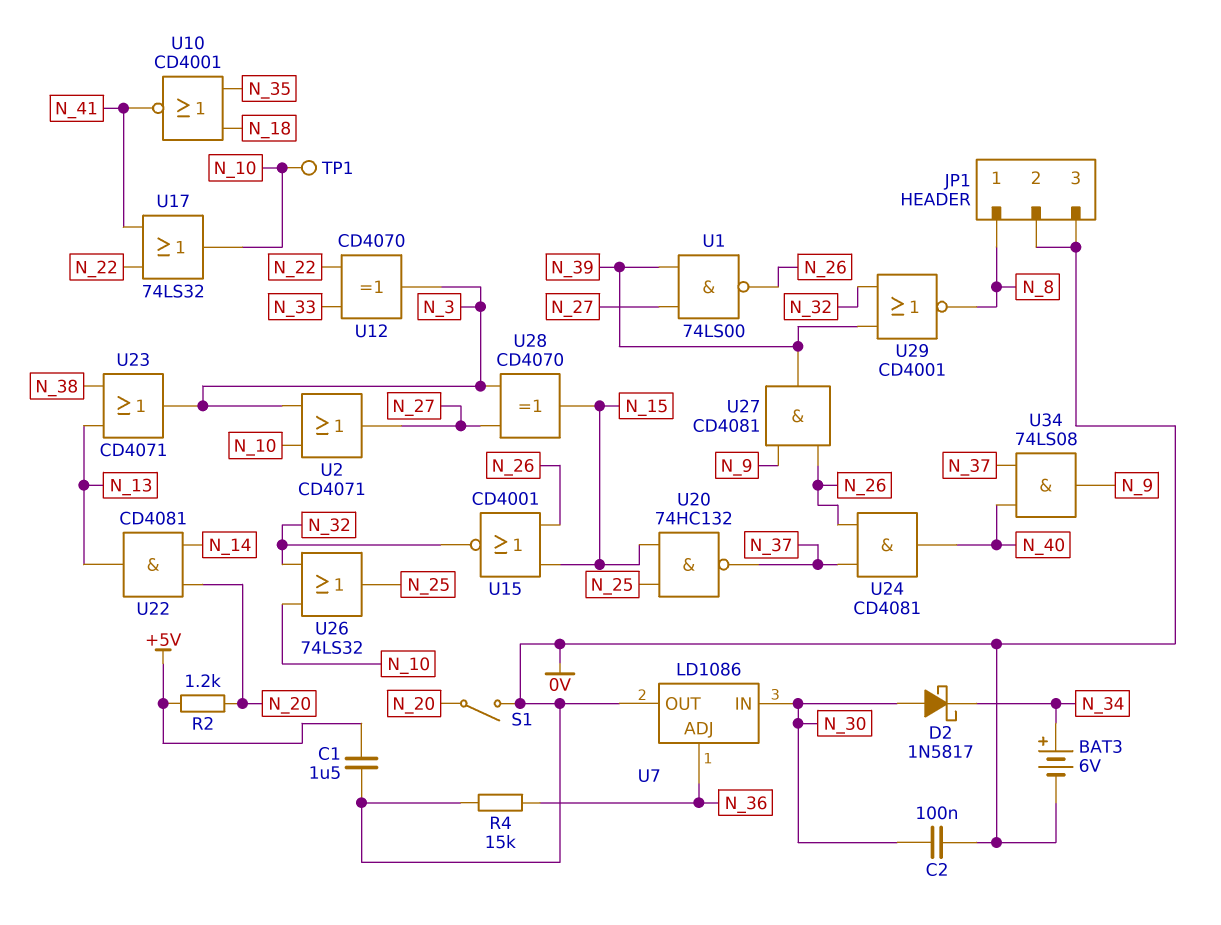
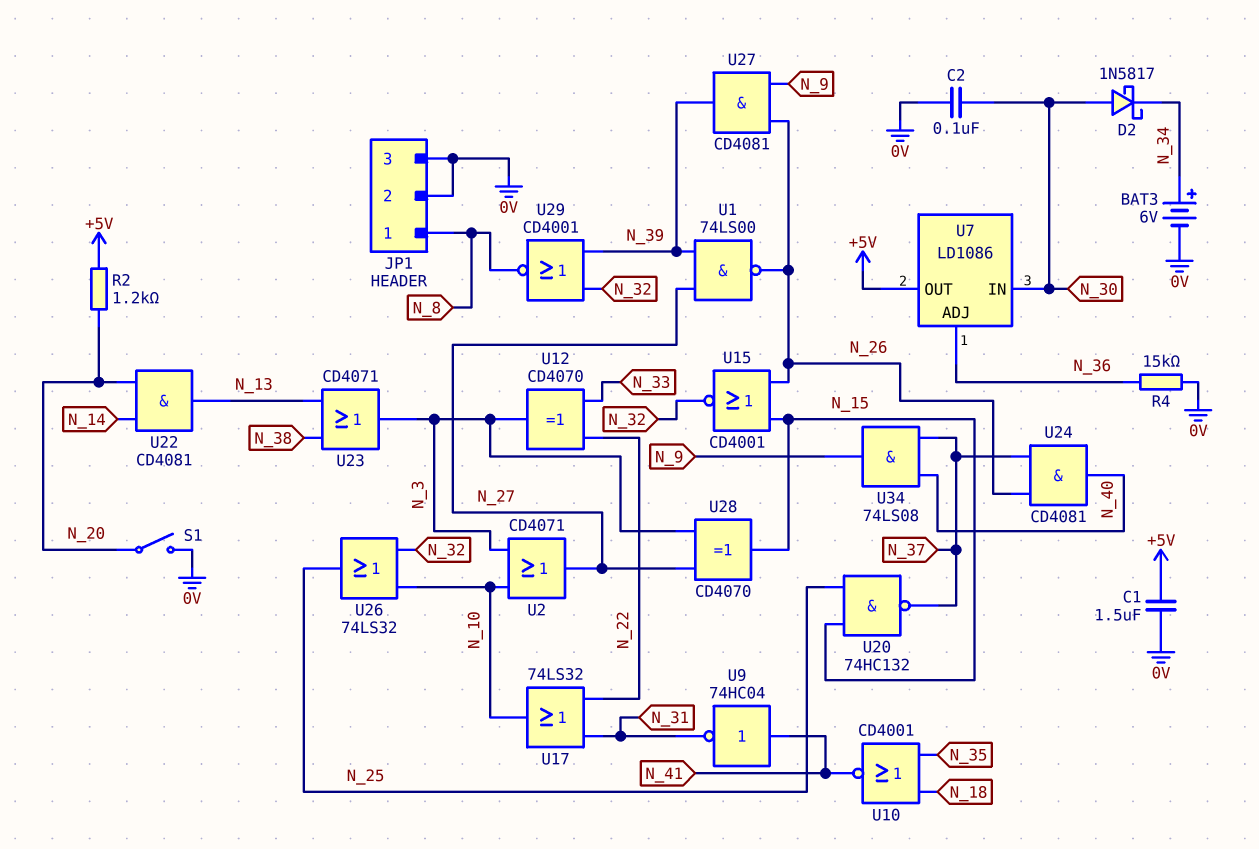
TP1: test point (N_10) -> none
U7 pin OUT: 0V -> +5V
U9: none -> NOT 74HC04 (in N_41, out N_31)
U17: OR 74LS32 (in N_22, in N_41, out N_10) -> OR 74LS32 (in N_22, in N_31, out N_10)

